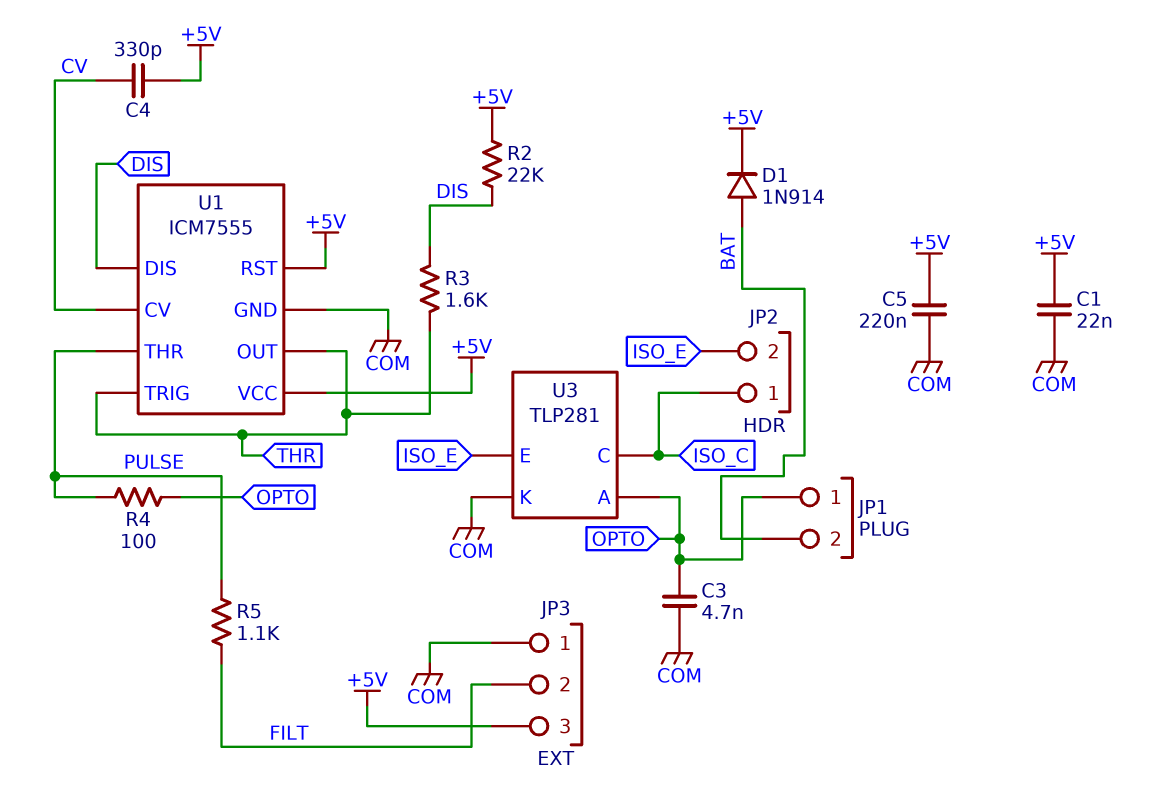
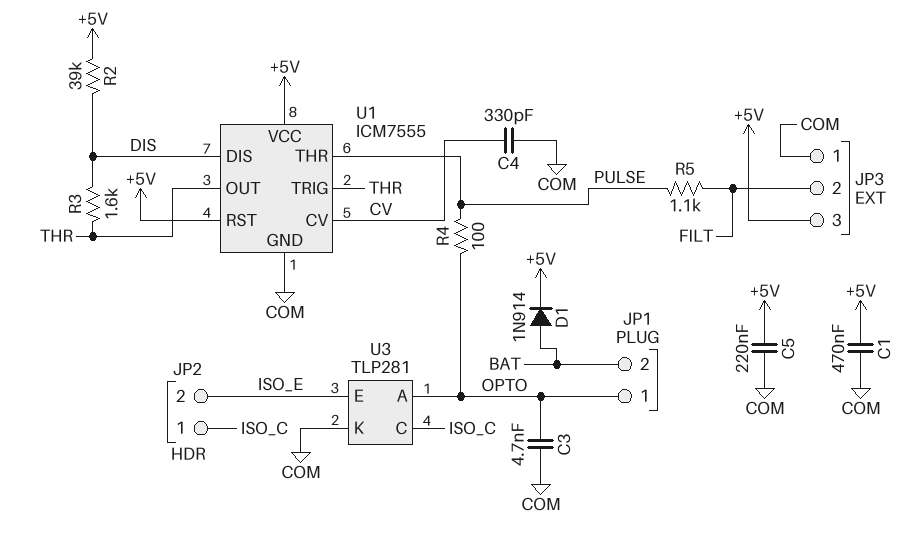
C1: 22nF (+5V, COM) -> 470nF (+5V, COM)
C4: 330pF (+5V, CV) -> 330pF (COM, CV)
R2: 22k (+5V, DIS) -> 39k (+5V, DIS)

